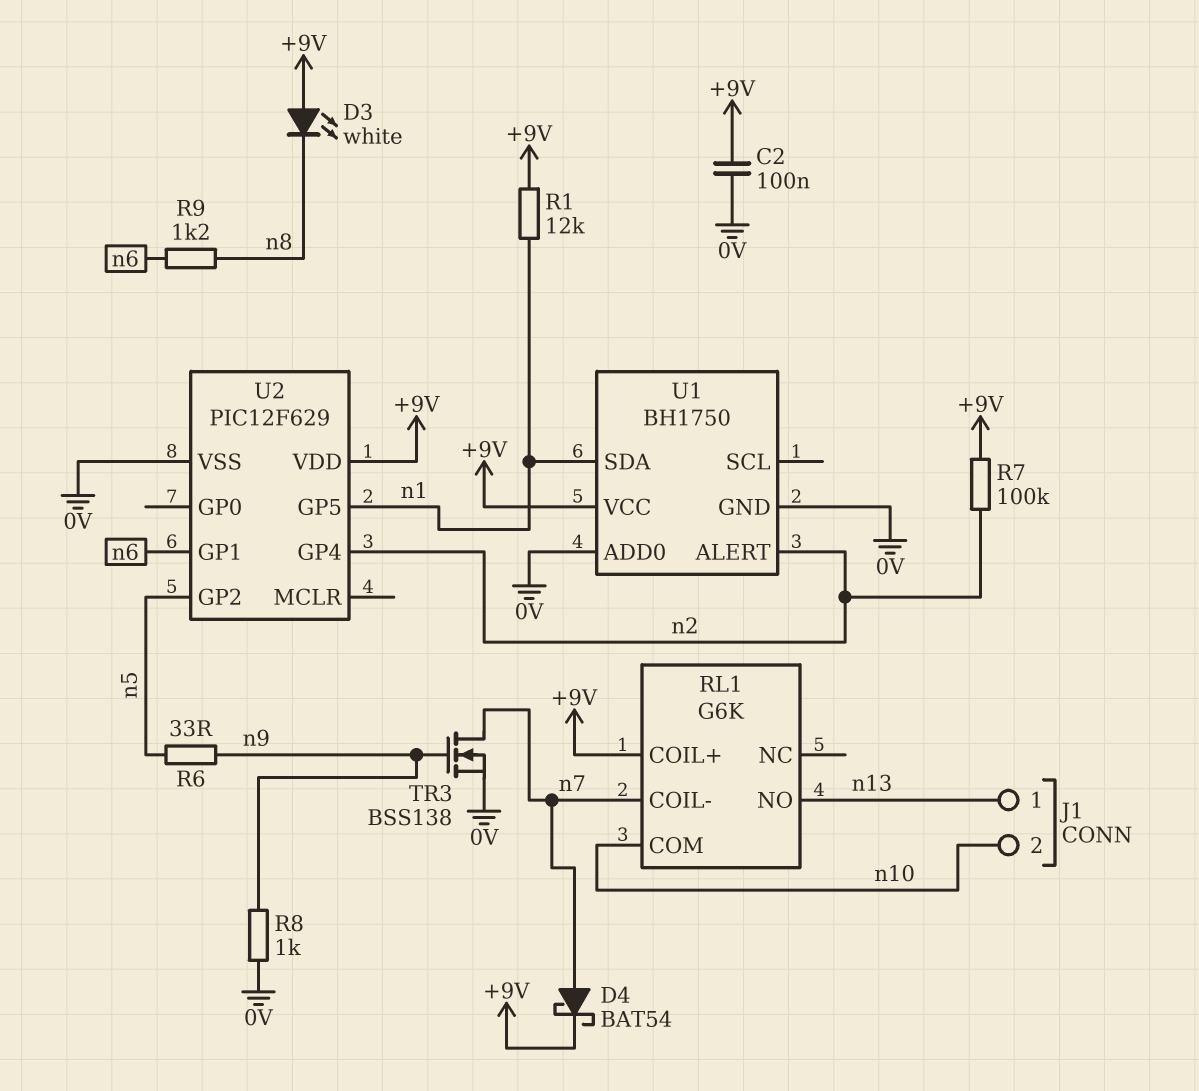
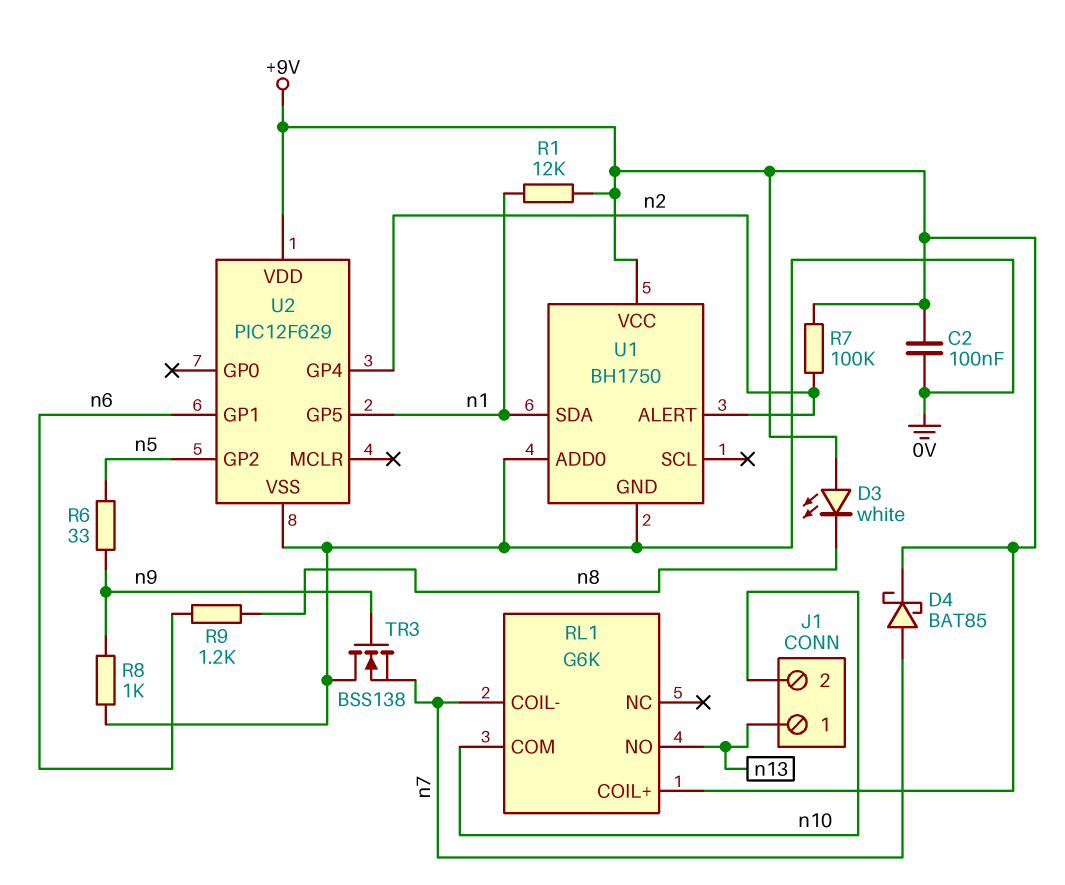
D4: schottky BAT54 (A n7, K +9V) -> schottky BAT85 (A n7, K +9V)
TR3: NMOS BSS138 (G n9, D n7, S 0V) -> NMOS BSS138 (G n9, D 0V, S n7)

